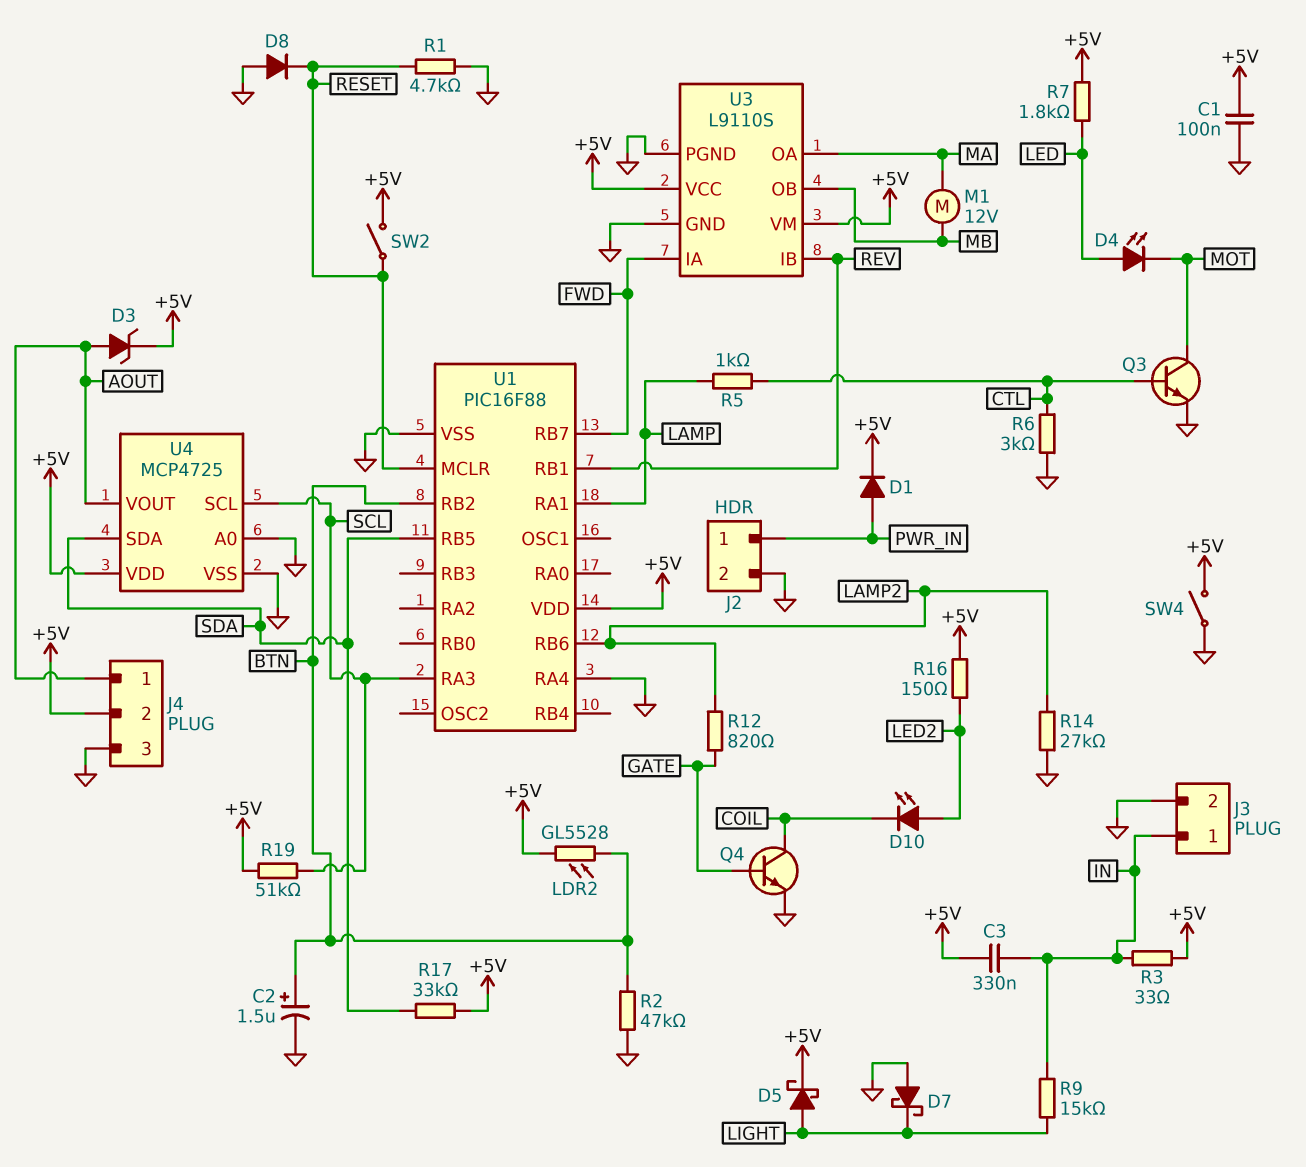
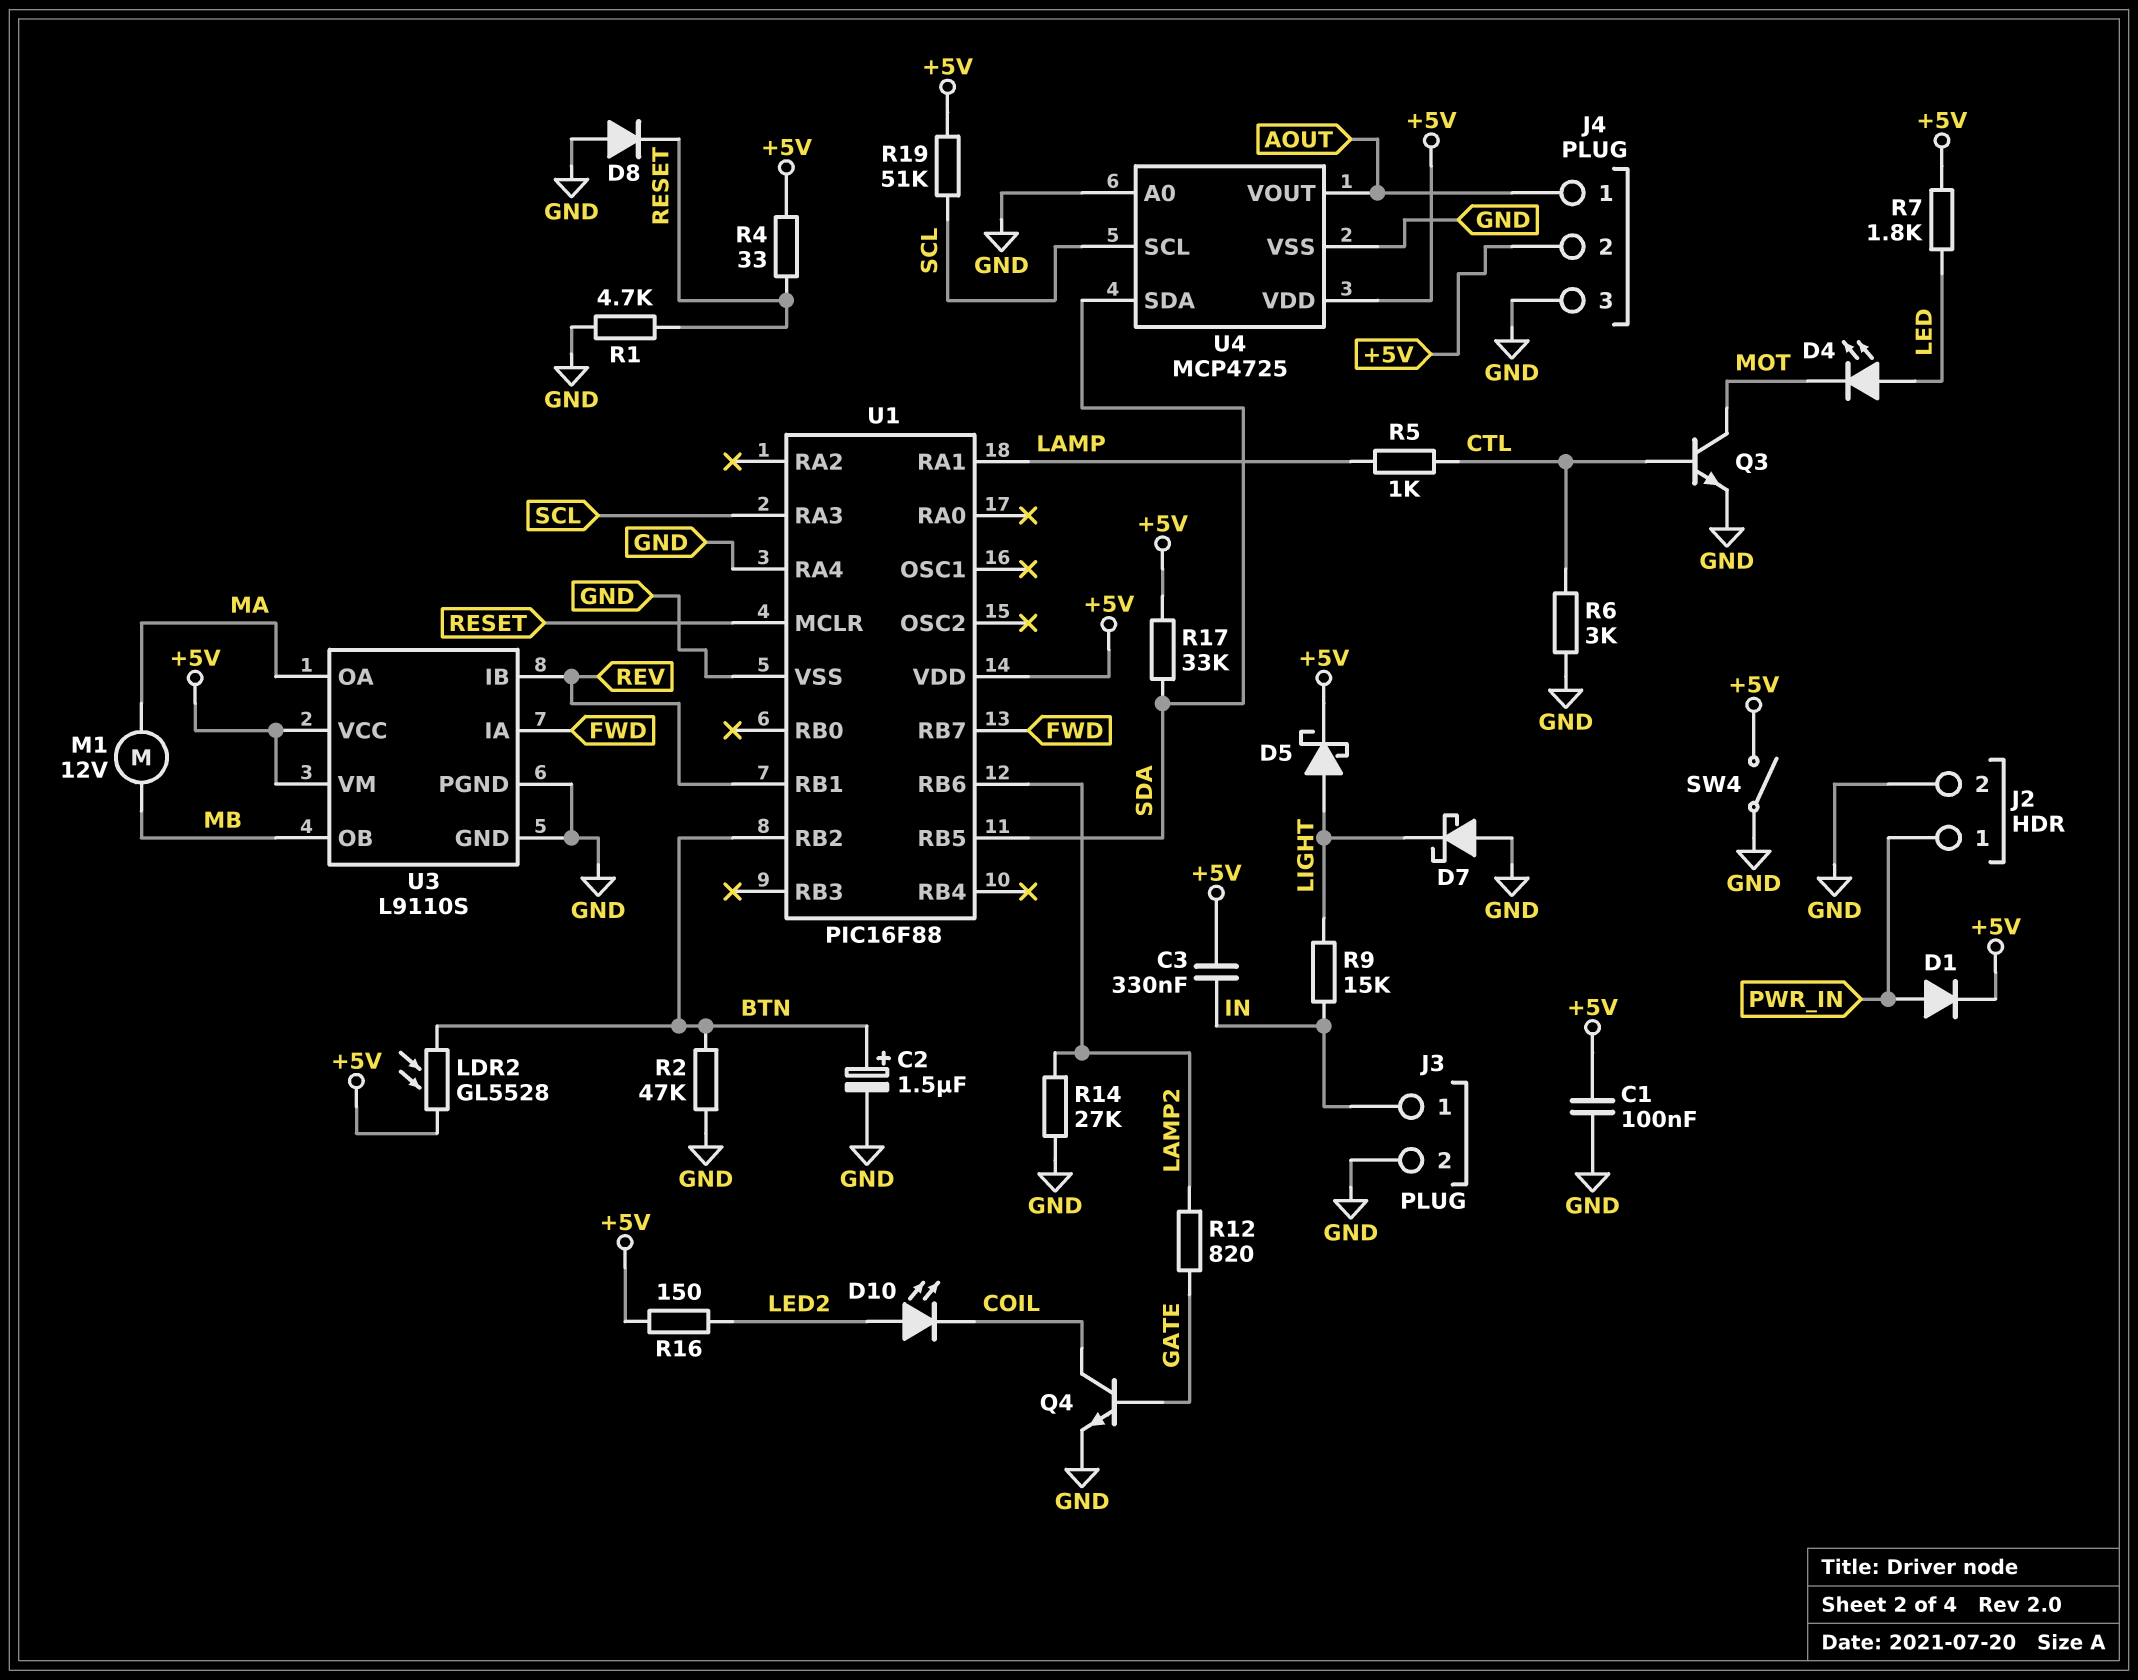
D3: zener (A AOUT, K +5V) -> none
R3: 33 (+5V, IN) -> none
R4: none -> 33 (+5V, RESET)
SW2: switch (+5V, RESET) -> none

